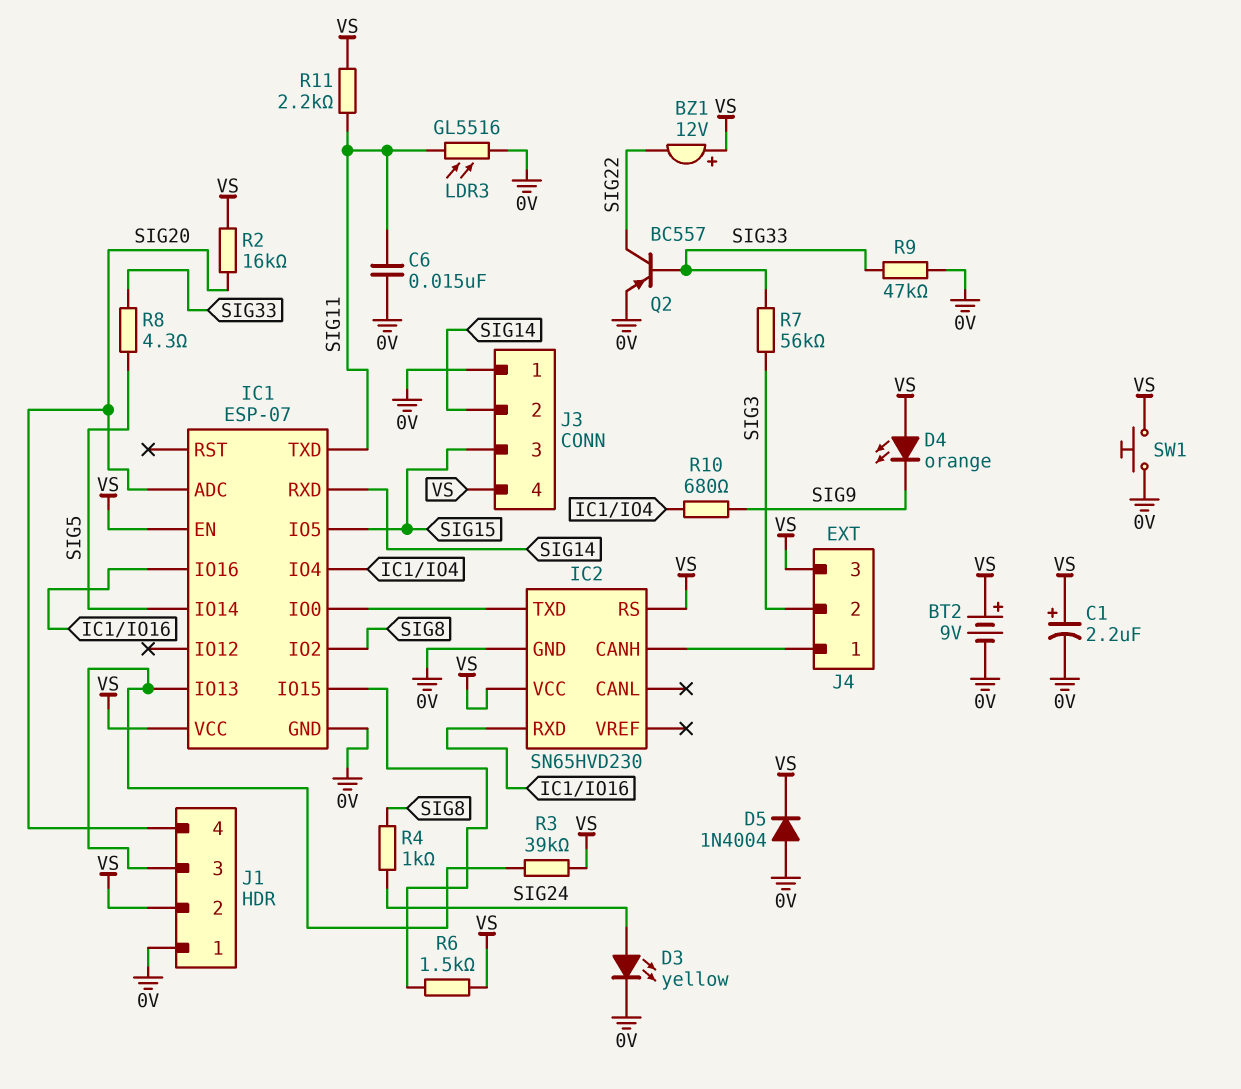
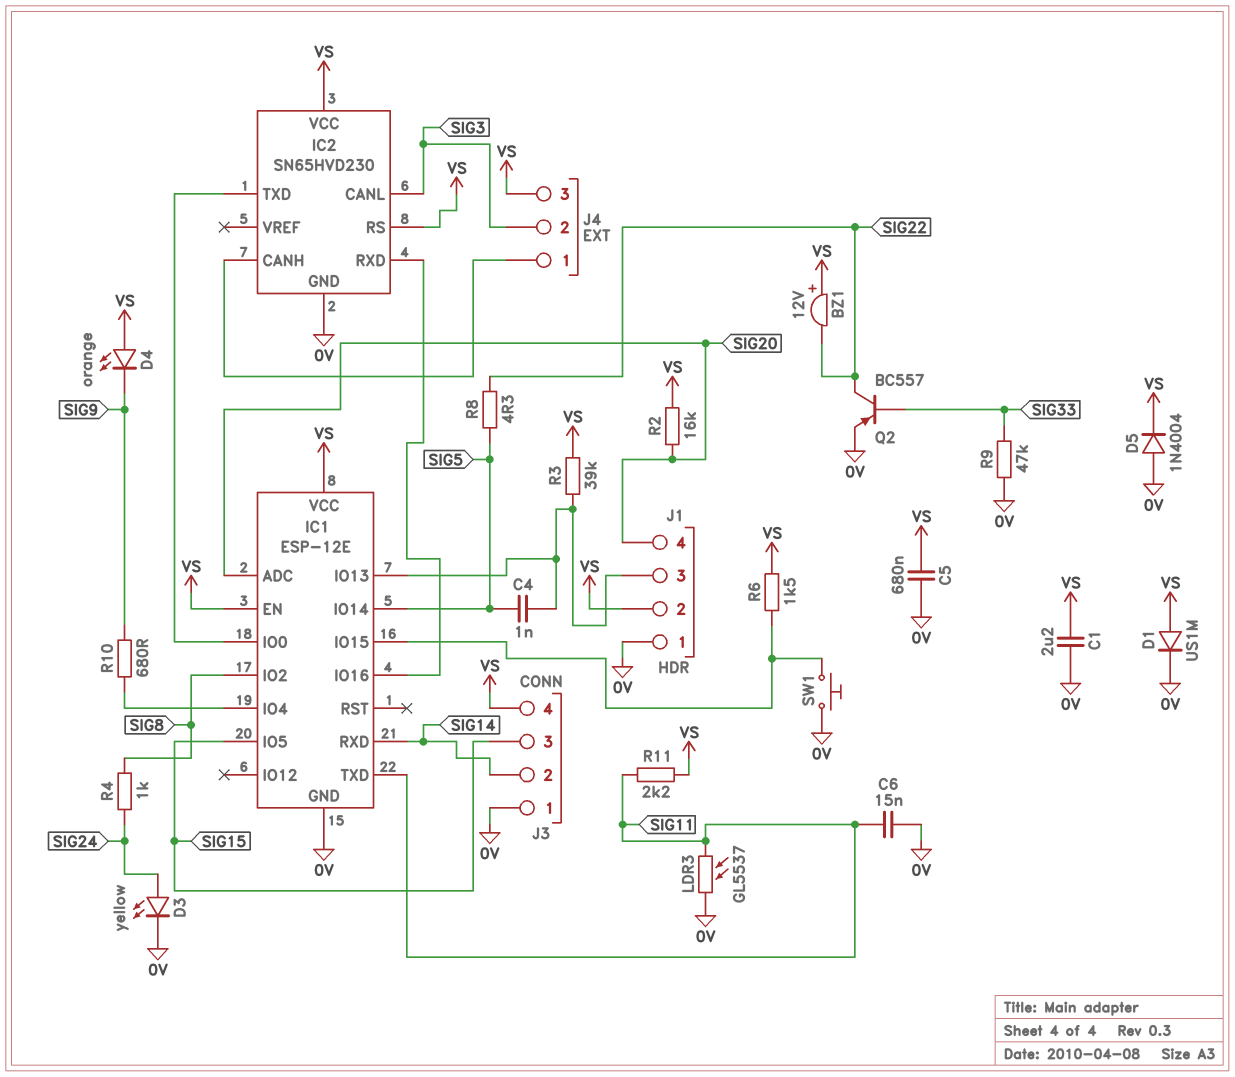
BT2: 9V (plus VS, minus 0V) -> none
C1: 2.2uF (plus VS, minus 0V) -> 2.2uF (0V, VS)
C4: none -> 1nF (IC1/IO13, SIG5)
C5: none -> 680nF (0V, VS)
D1: none -> diode US1M (A VS, K 0V)
IC1: ESP-07 -> ESP-12E
IC2 pin CANL: none -> SIG3
LDR3: GL5516 (0V, SIG11) -> GL5537 (0V, SIG11)
R7: 56k (SIG3, SIG33) -> none
R8: 4.3 (SIG5, SIG33) -> 4.3 (SIG5, SIG22)
SW1: button (0V, VS) -> button (0V, IC1/IO15)

